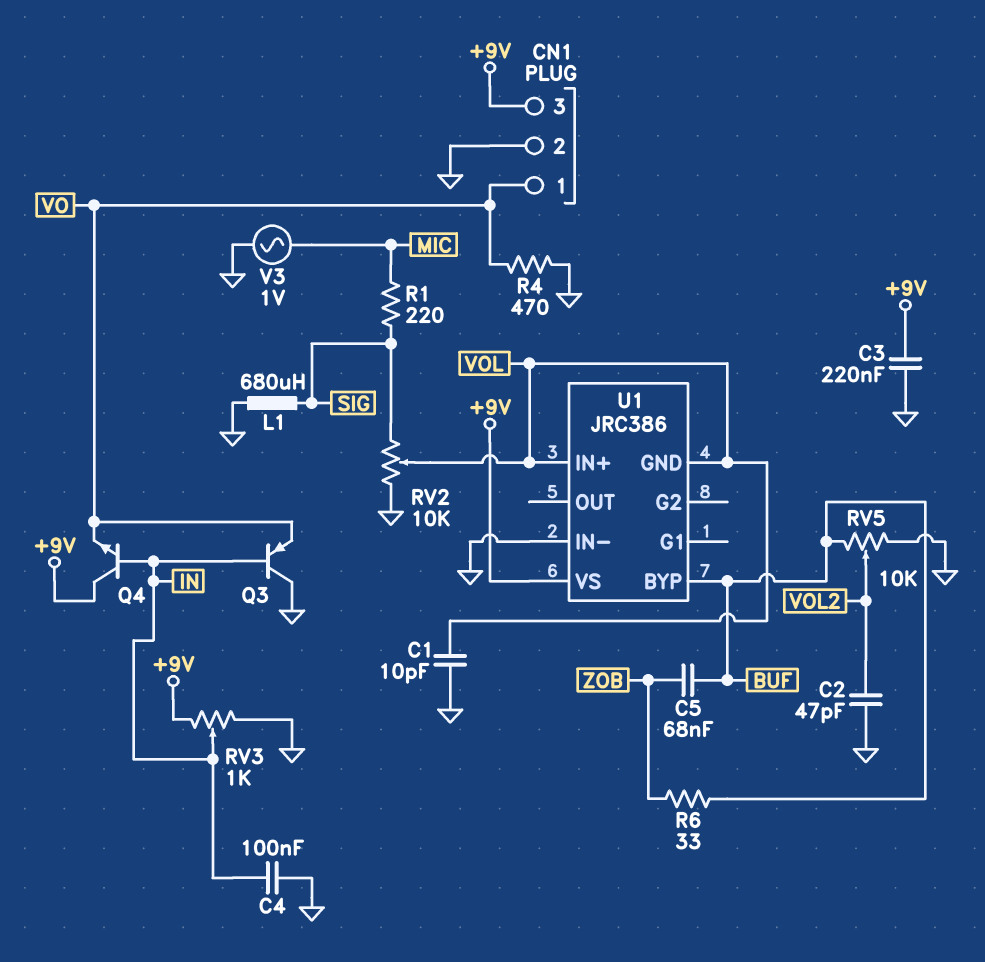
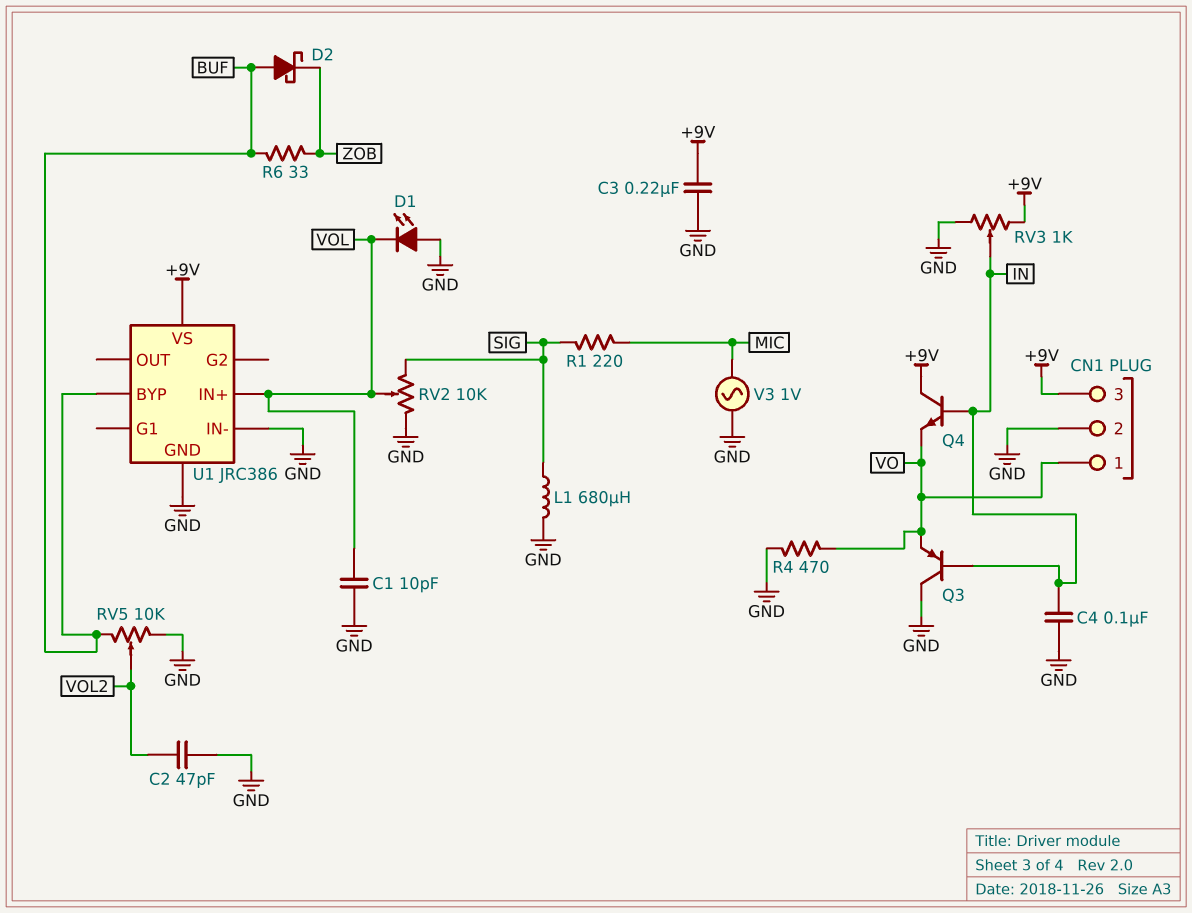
C5: 68nF (BUF, ZOB) -> none
D1: none -> LED (A GND, K VOL)
D2: none -> schottky (A BUF, K ZOB)
U1 pin GND: VOL -> GND

